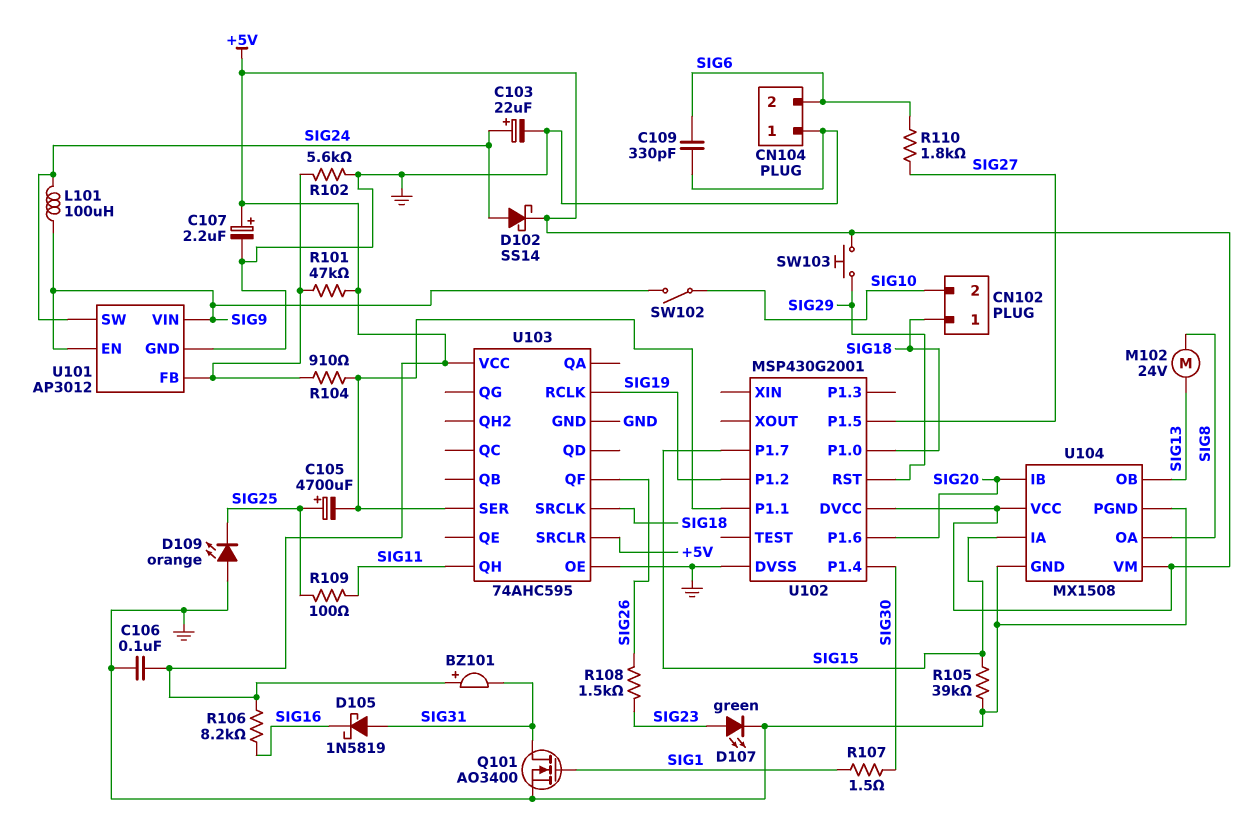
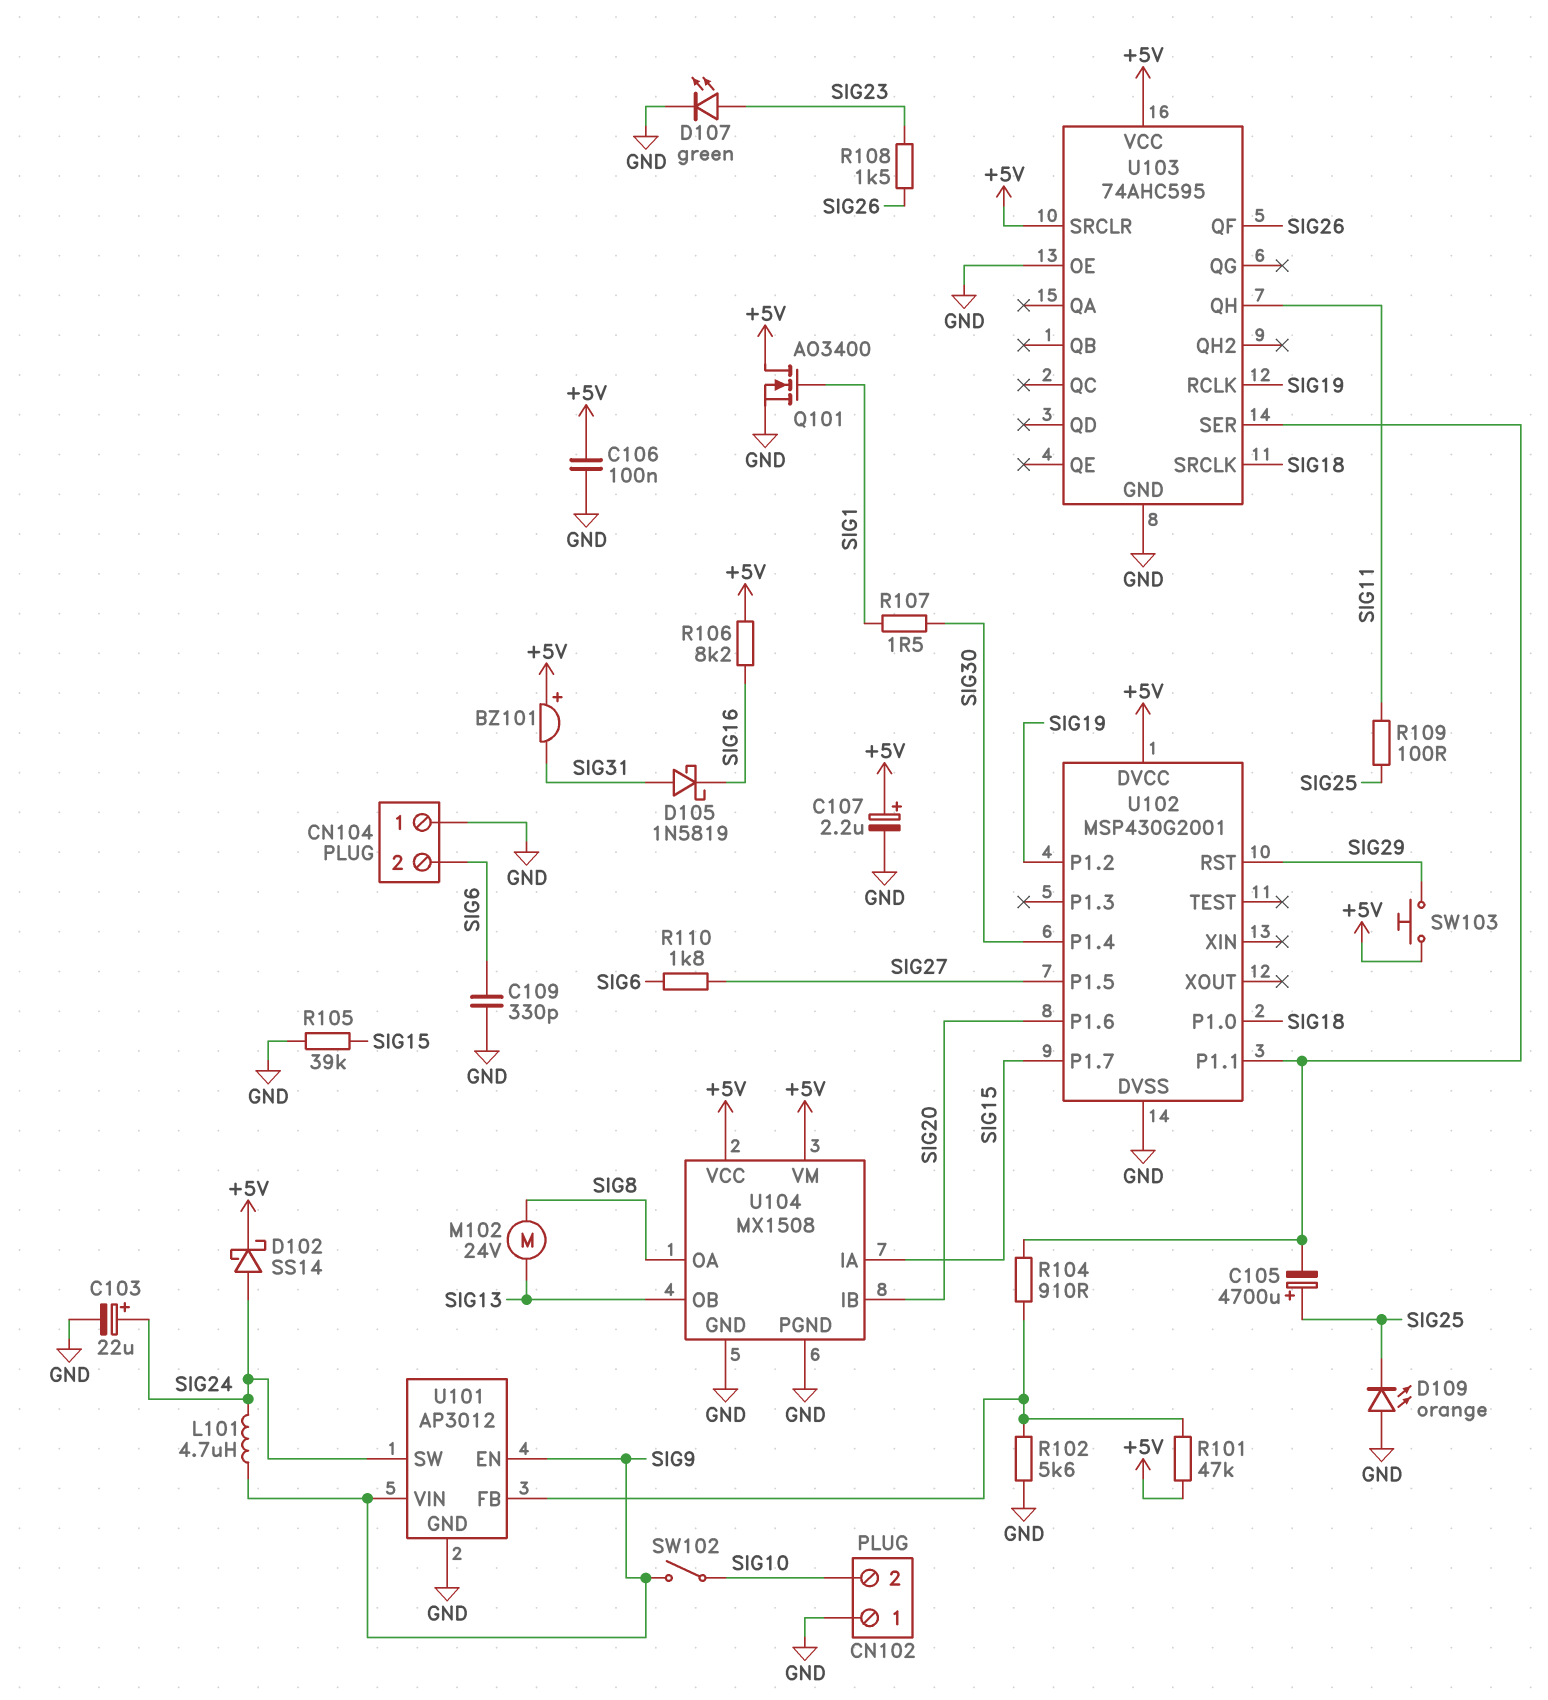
CN102 pin 1: SIG18 -> GND
L101: 100uH (SIG9, SIG24) -> 4.7uH (SIG9, SIG24)
Q101: NMOS AO3400 (G SIG1, D SIG31, S GND) -> NMOS AO3400 (G SIG1, D +5V, S GND)

